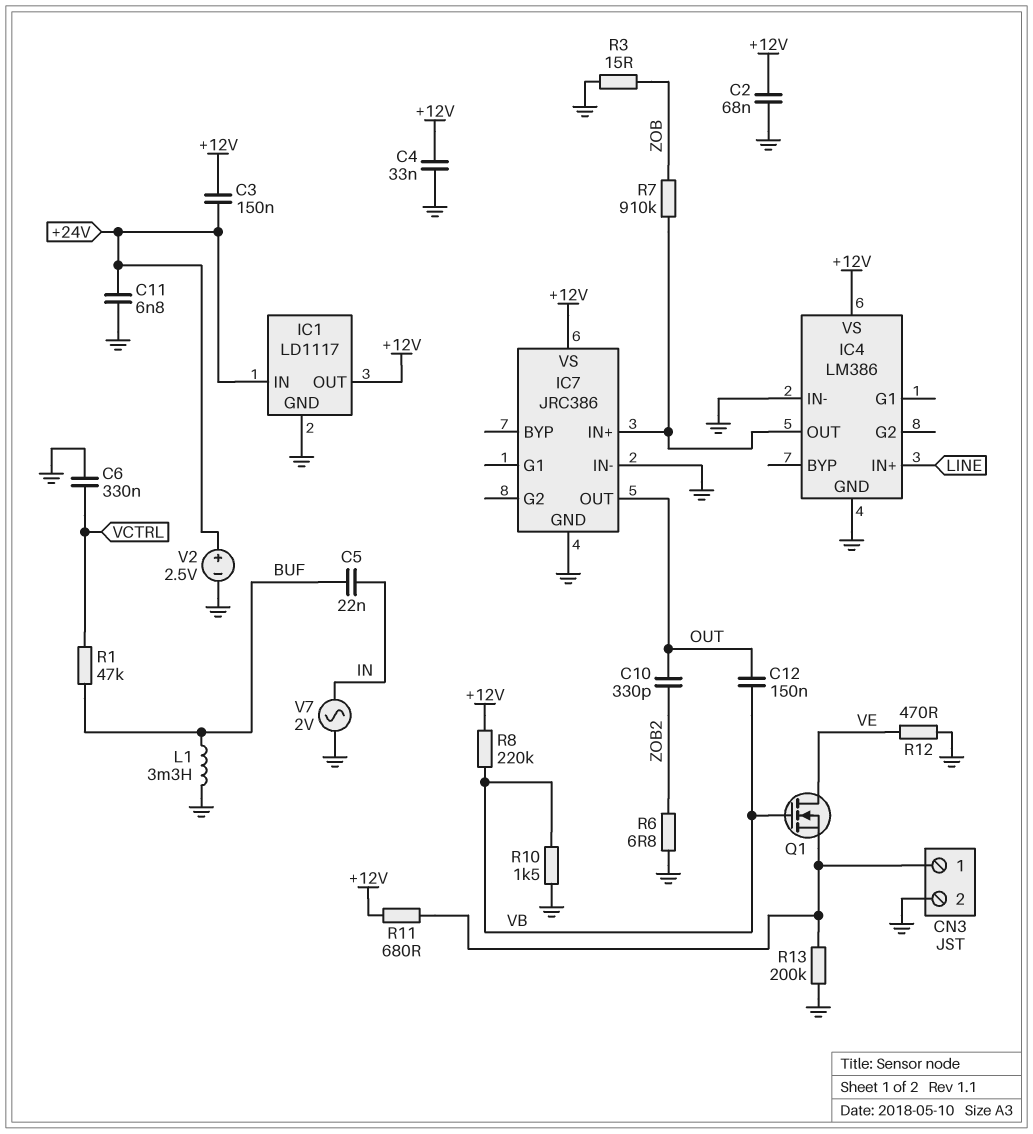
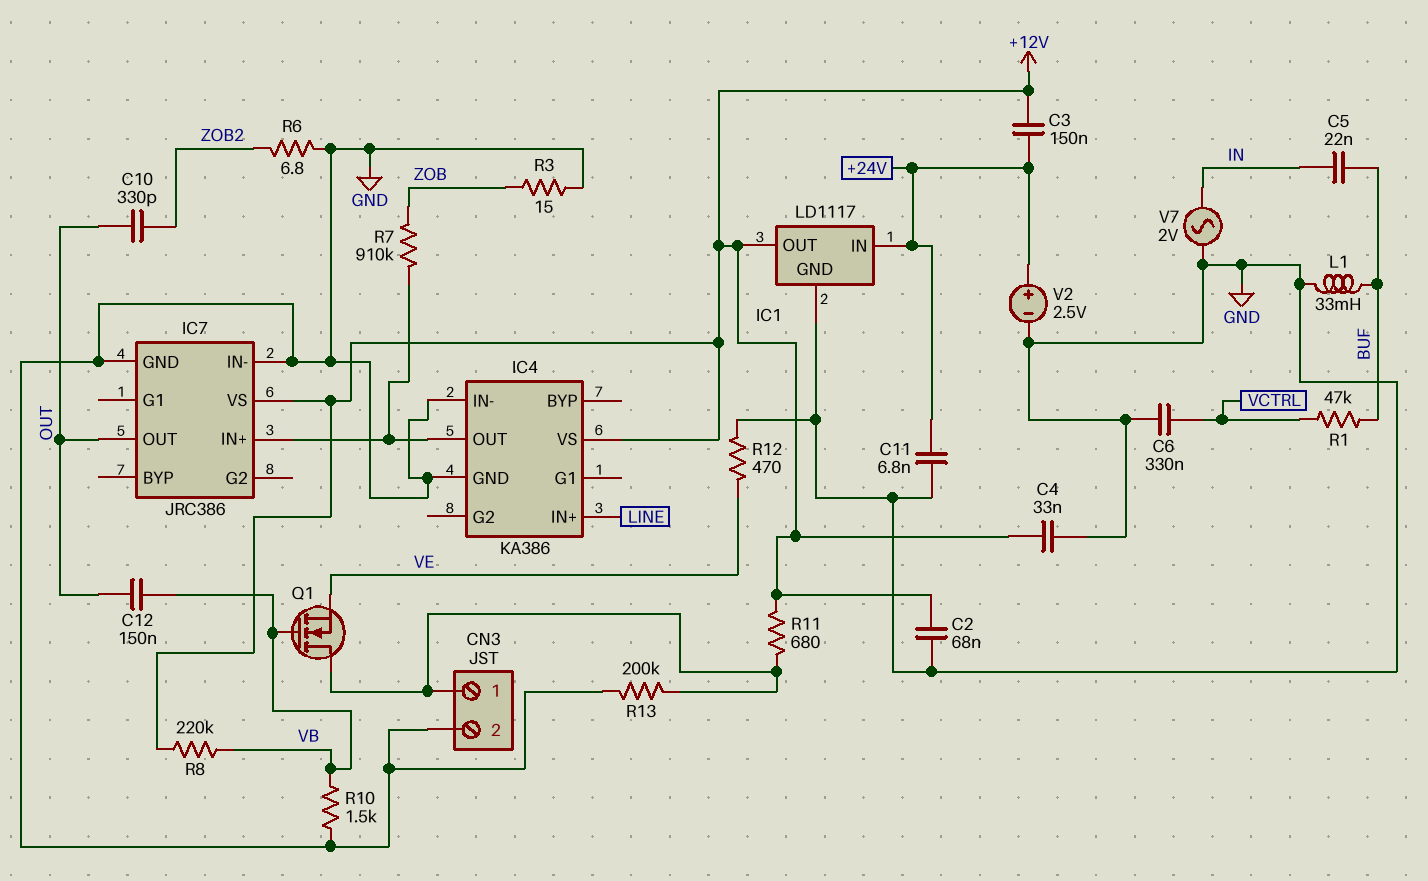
IC4: LM386 -> KA386
L1: 3.3mH (BUF, GND) -> 33mH (BUF, GND)
Q1: NMOS (G VB, D VE, S CN3/1) -> NMOS (G VB, D CN3/1, S VE)

